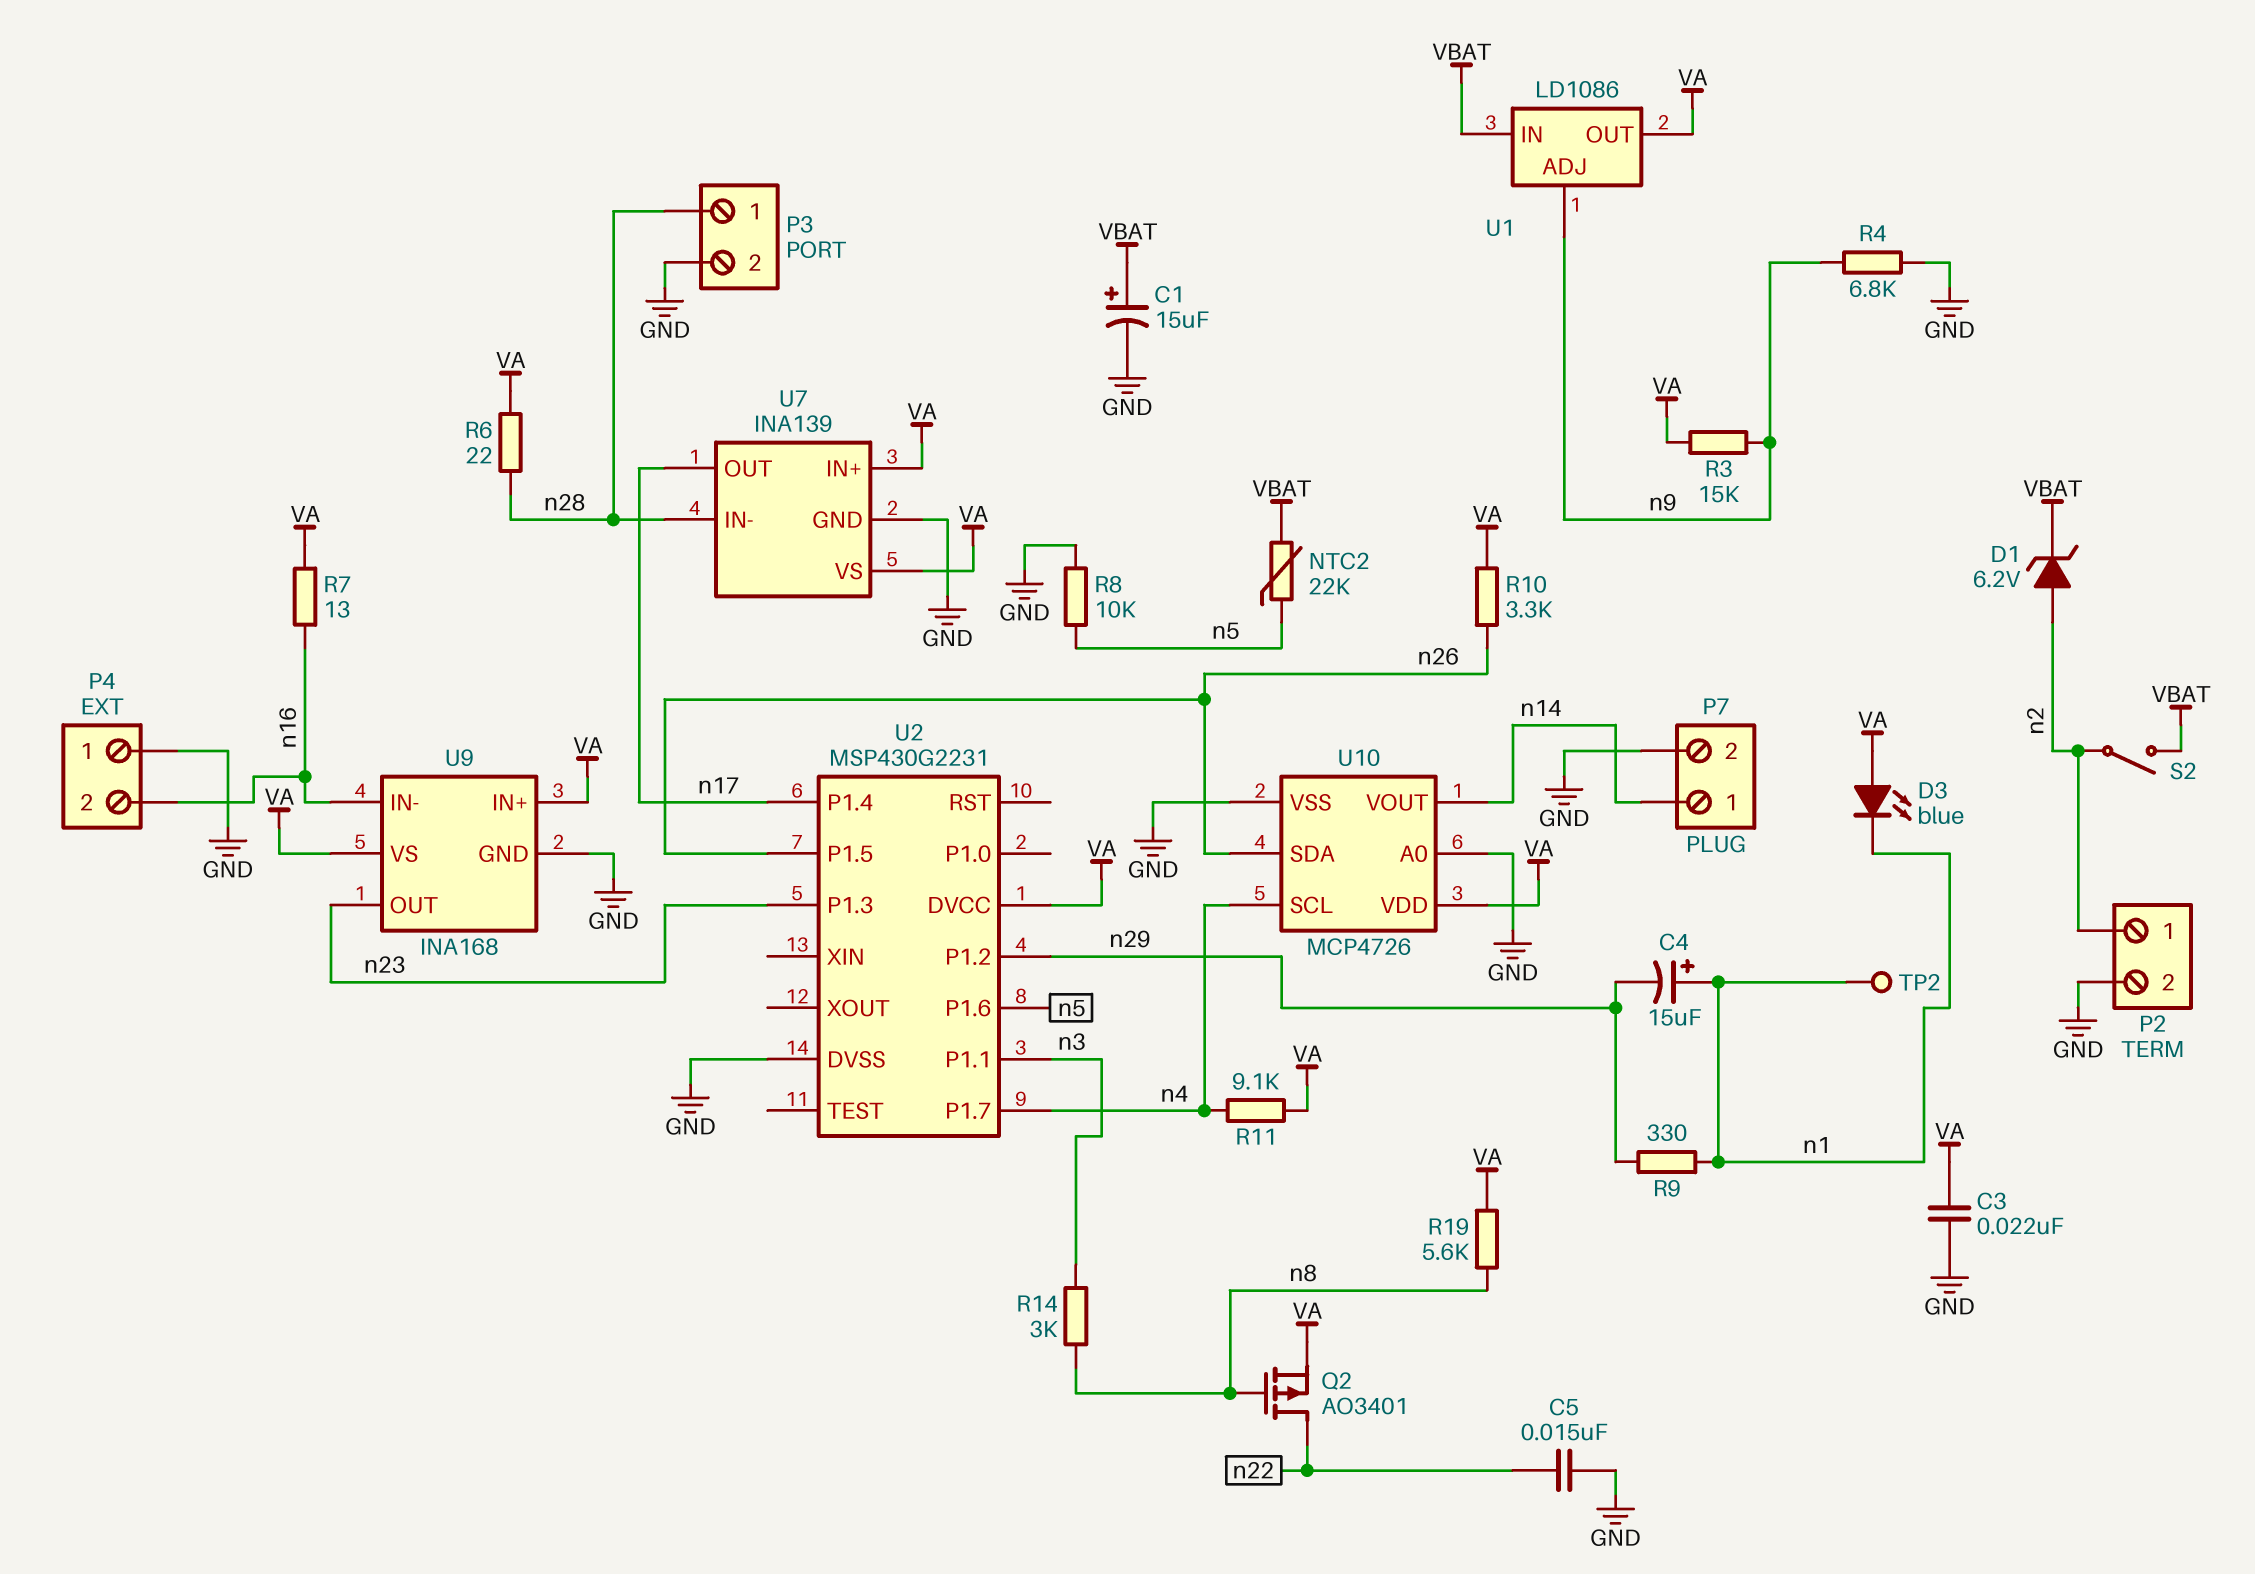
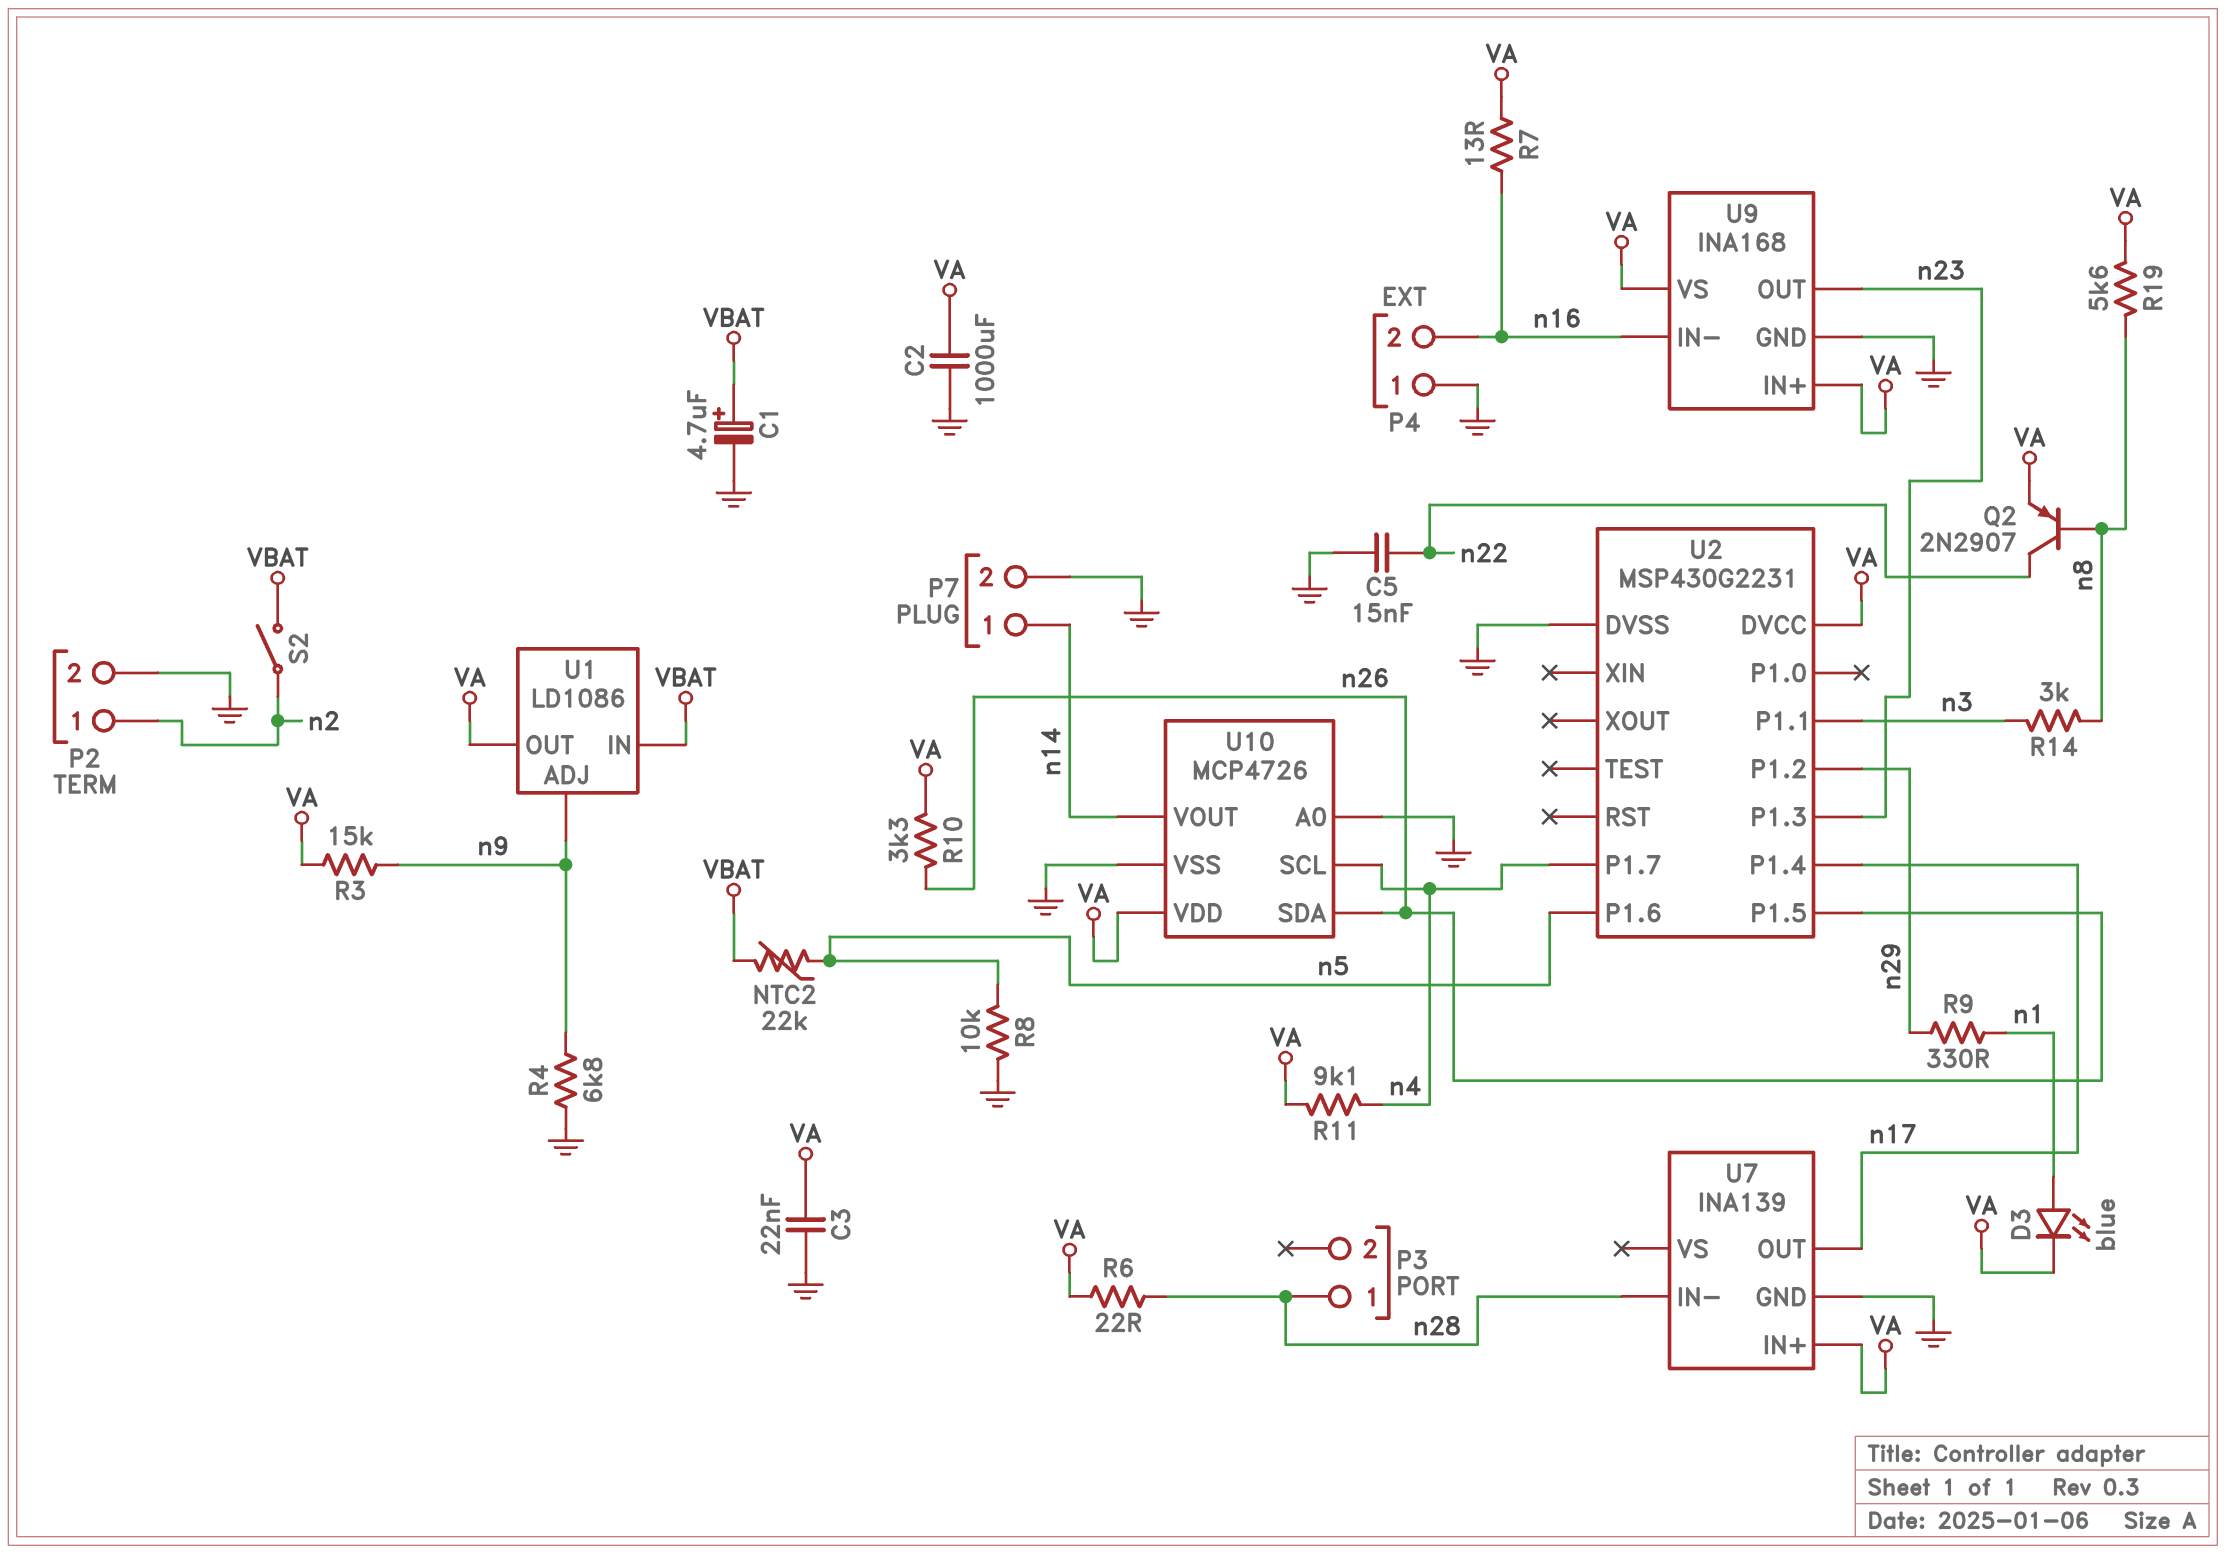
C1: 15uF (plus VBAT, minus GND) -> 4.7uF (plus VBAT, minus GND)
C2: none -> 1000uF (GND, VA)
C4: 15uF (plus n1, minus n29) -> none
D1: zener 6.2V (A n2, K VBAT) -> none
D3: LED blue (A VA, K n1) -> LED blue (A n1, K VA)
P3 pin 2: GND -> none
Q2: PMOS AO3401 (G n8, D n22, S VA) -> PNP 2N2907 (B n8, C n22, E VA)
TP2: test point (n1) -> none
U7 pin VS: VA -> none

